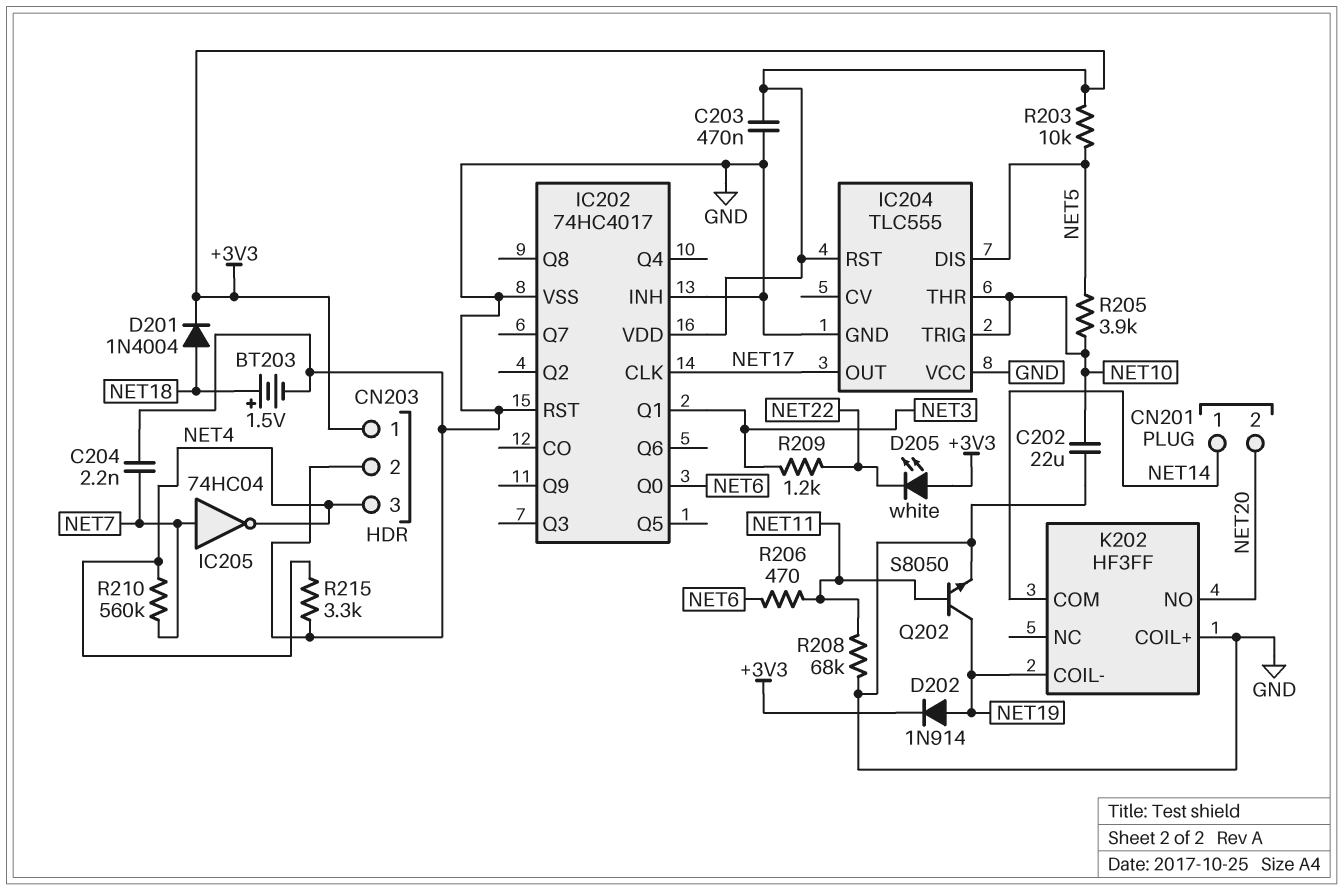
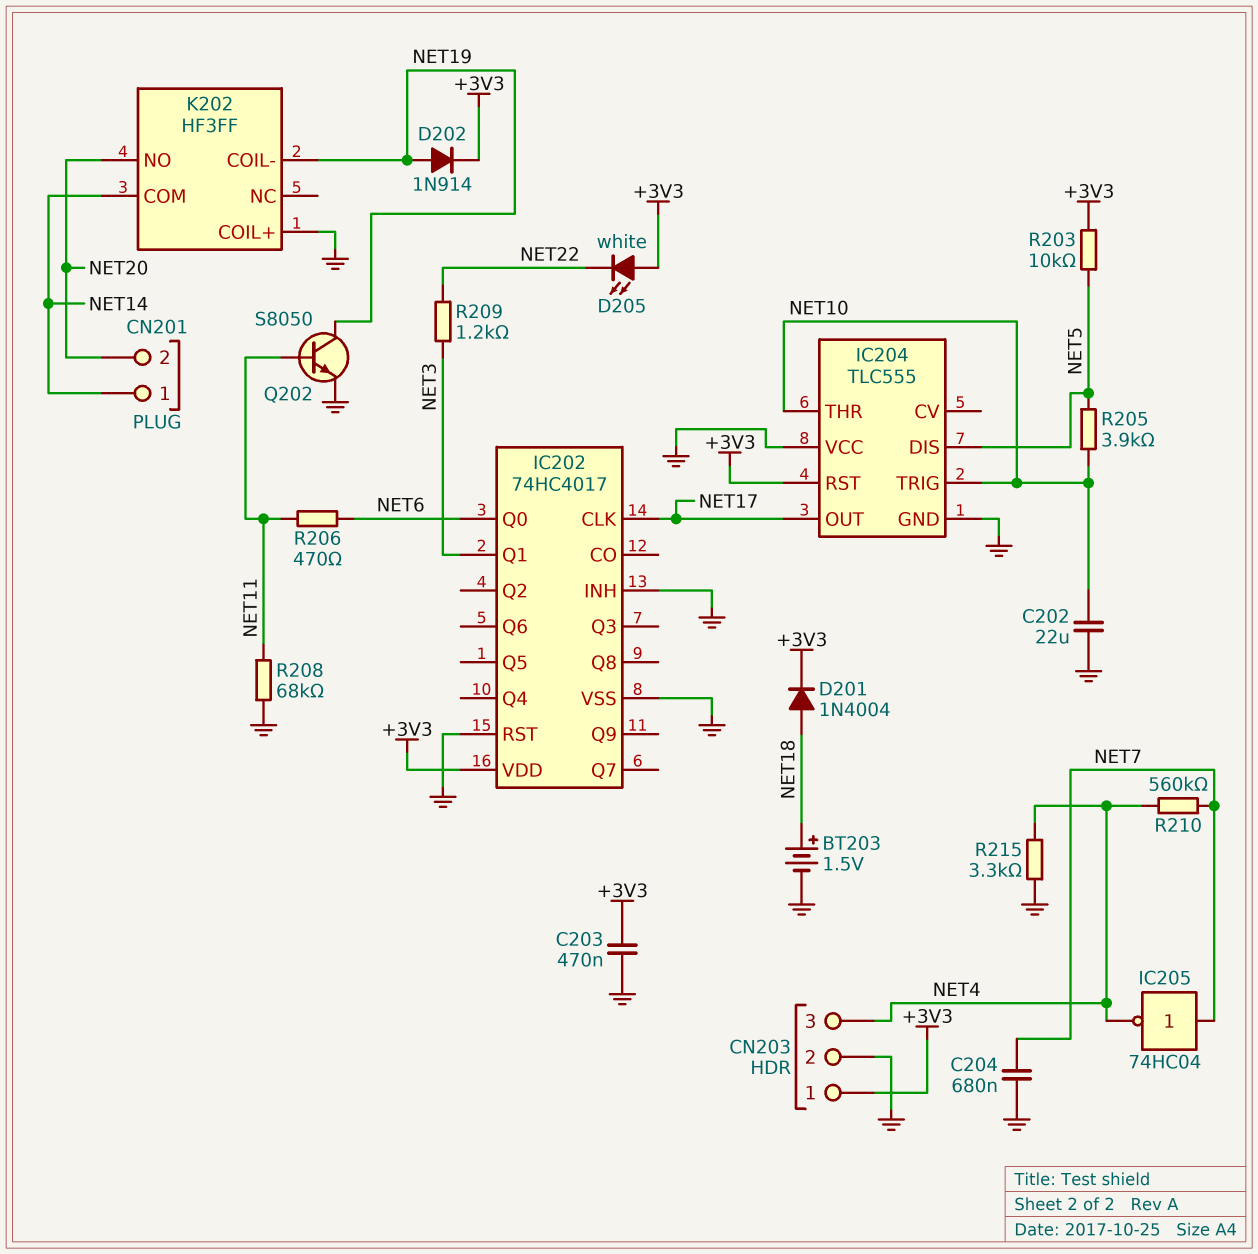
C204: 2.2nF (GND, NET7) -> 680nF (GND, NET7)

